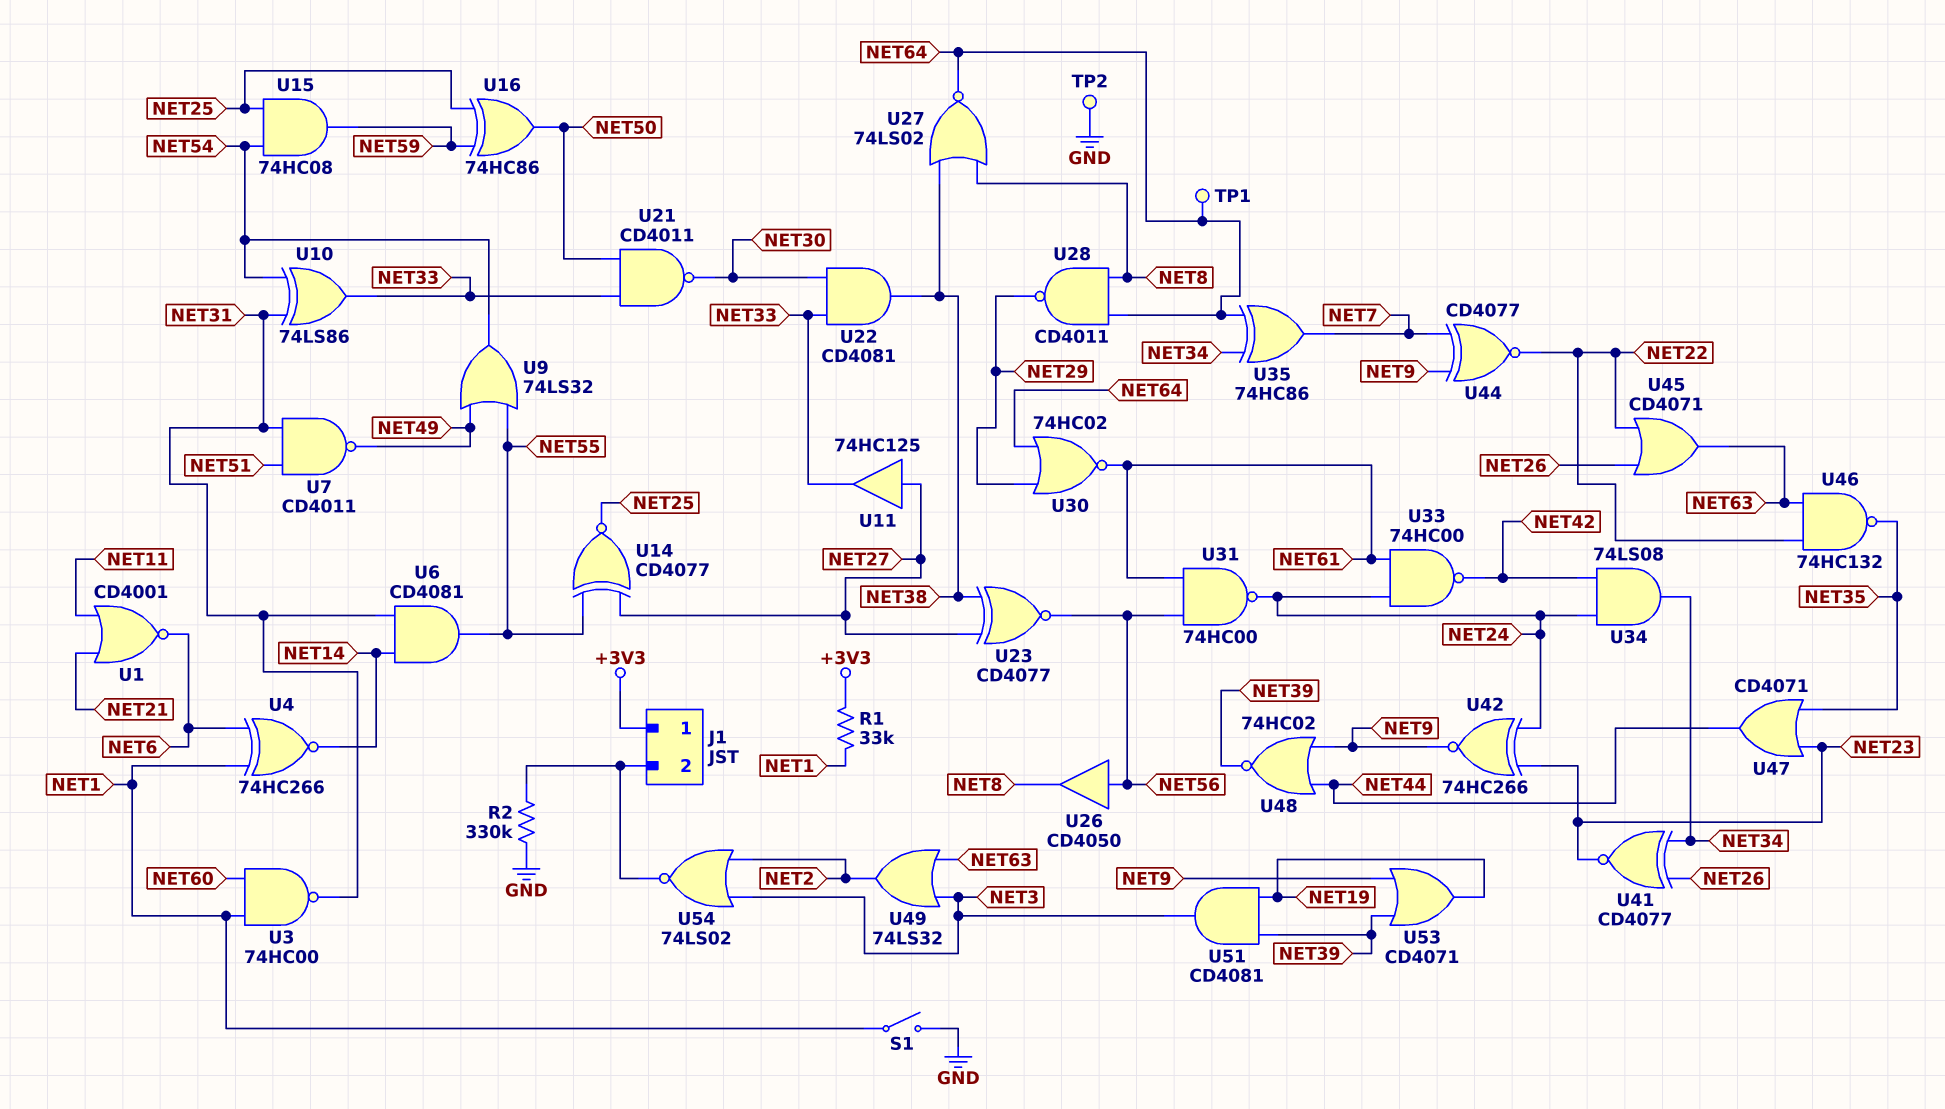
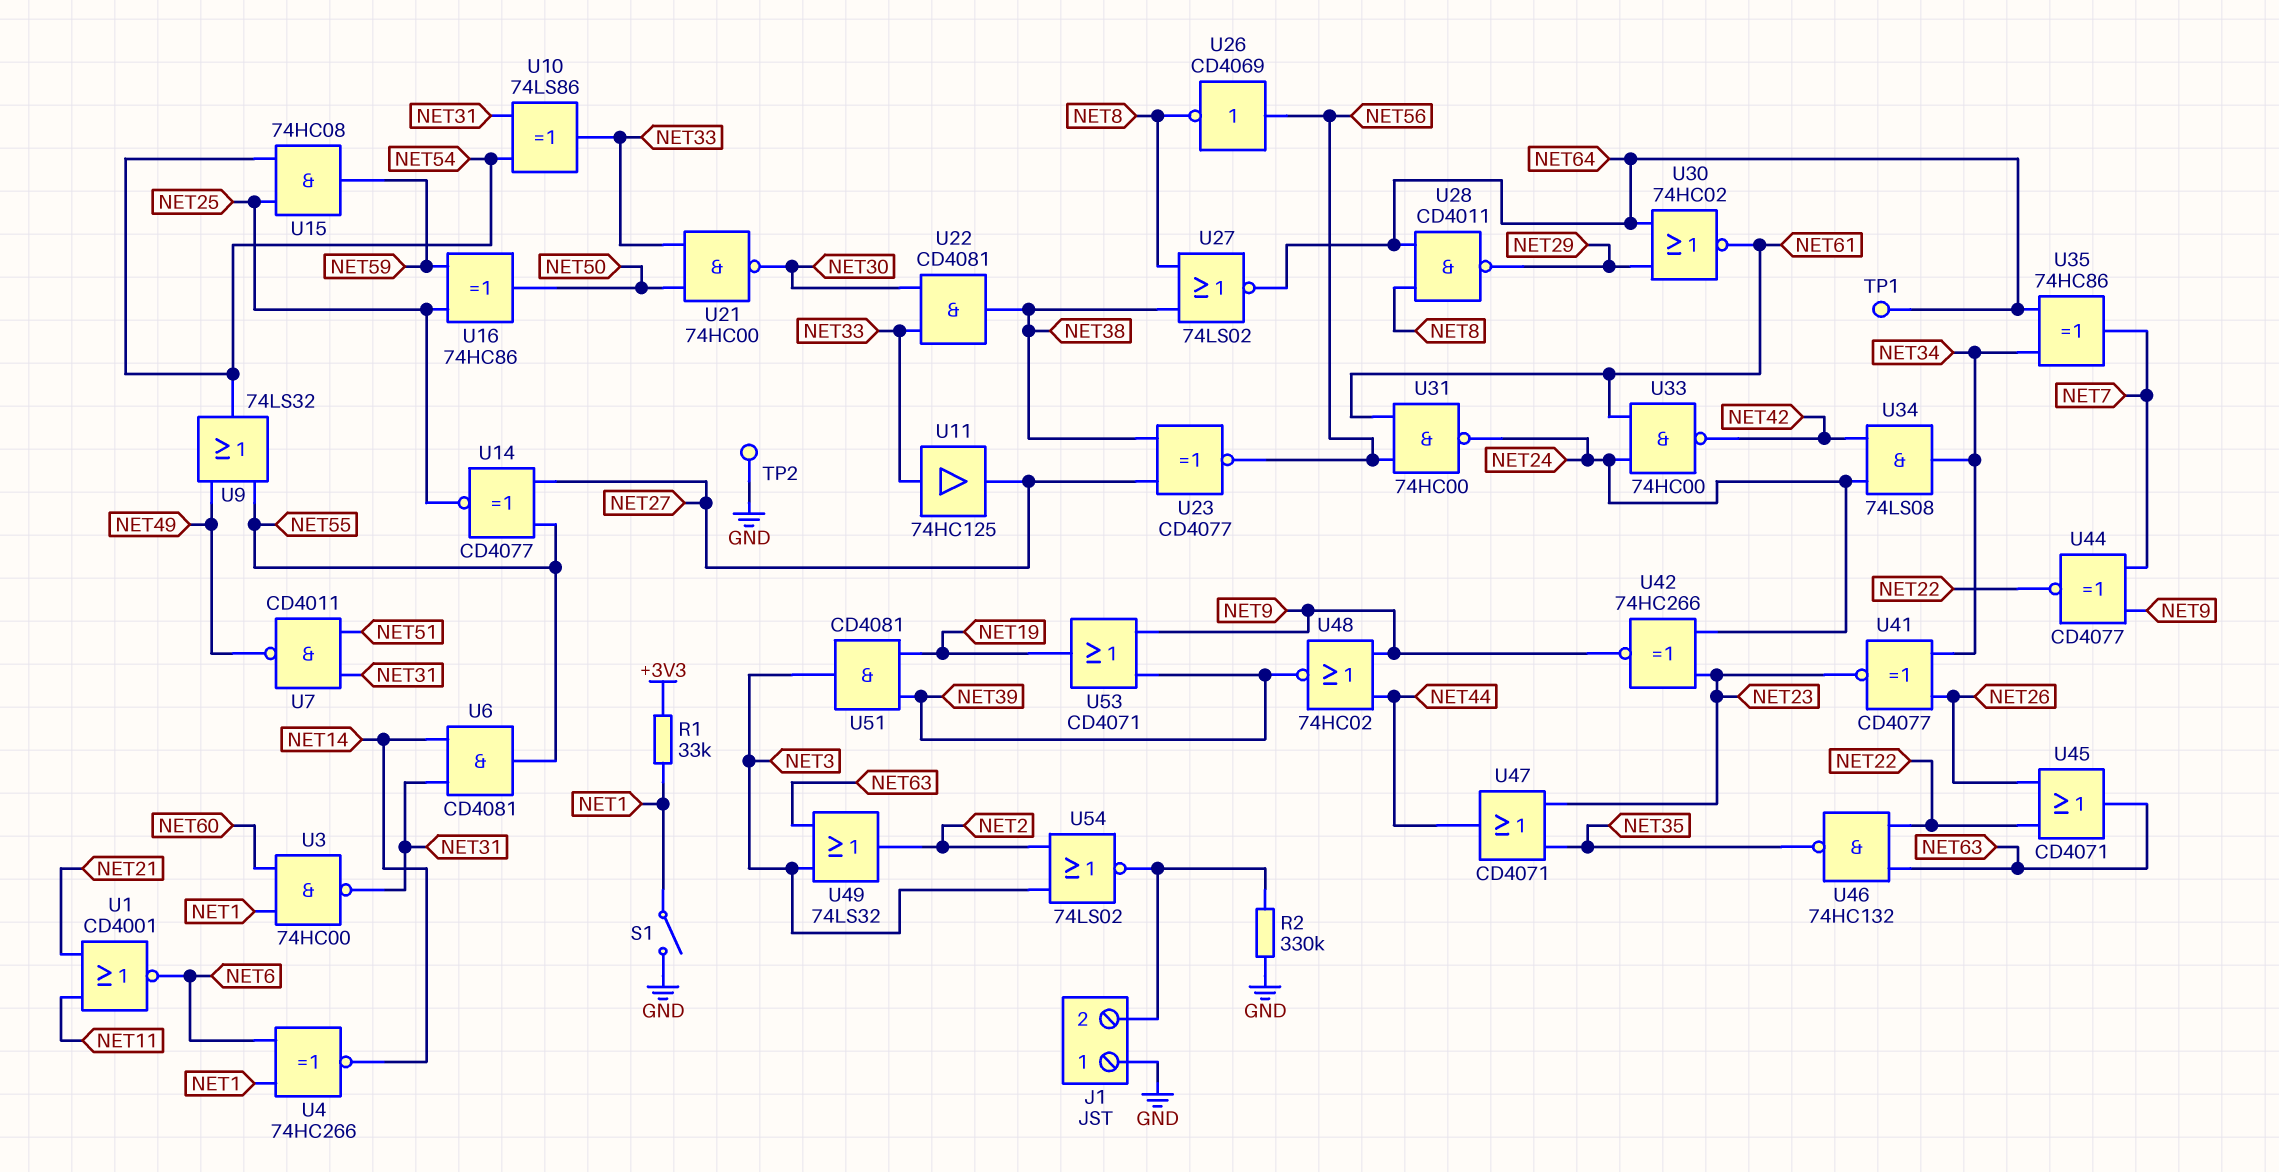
J1 pin 1: +3V3 -> GND
U11: buffer 74HC125 (in NET27, out NET33) -> buffer 74HC125 (in NET33, out NET27)
U21: NAND CD4011 (in NET33, in NET50, out NET30) -> NAND 74HC00 (in NET33, in NET50, out NET30)
U26: buffer CD4050 (in NET56, out NET8) -> NOT CD4069 (in NET56, out NET8)

